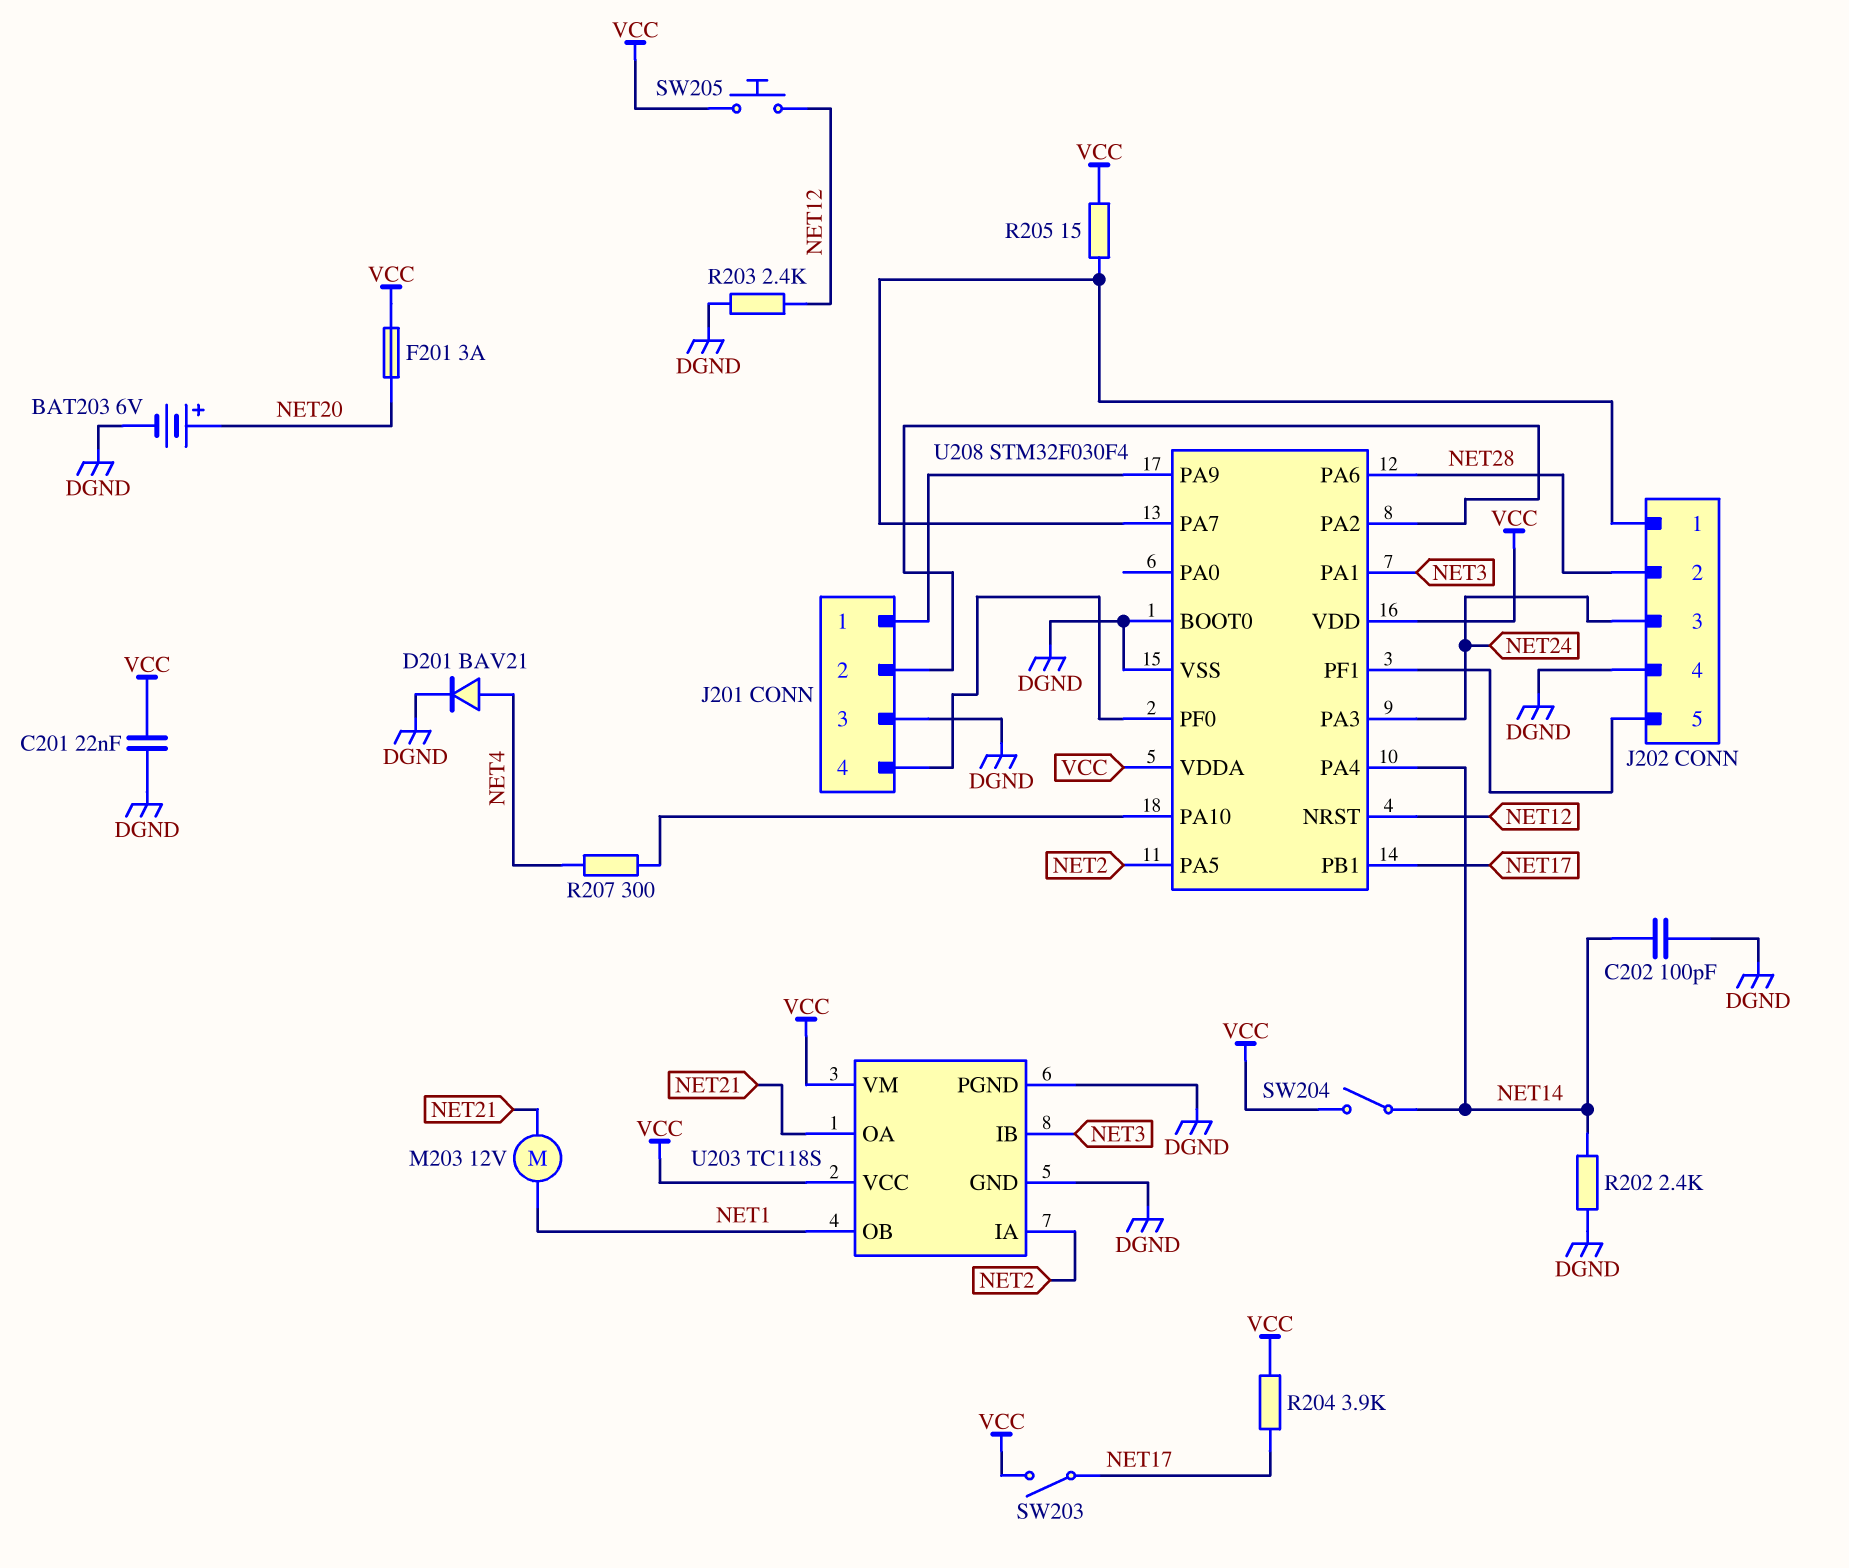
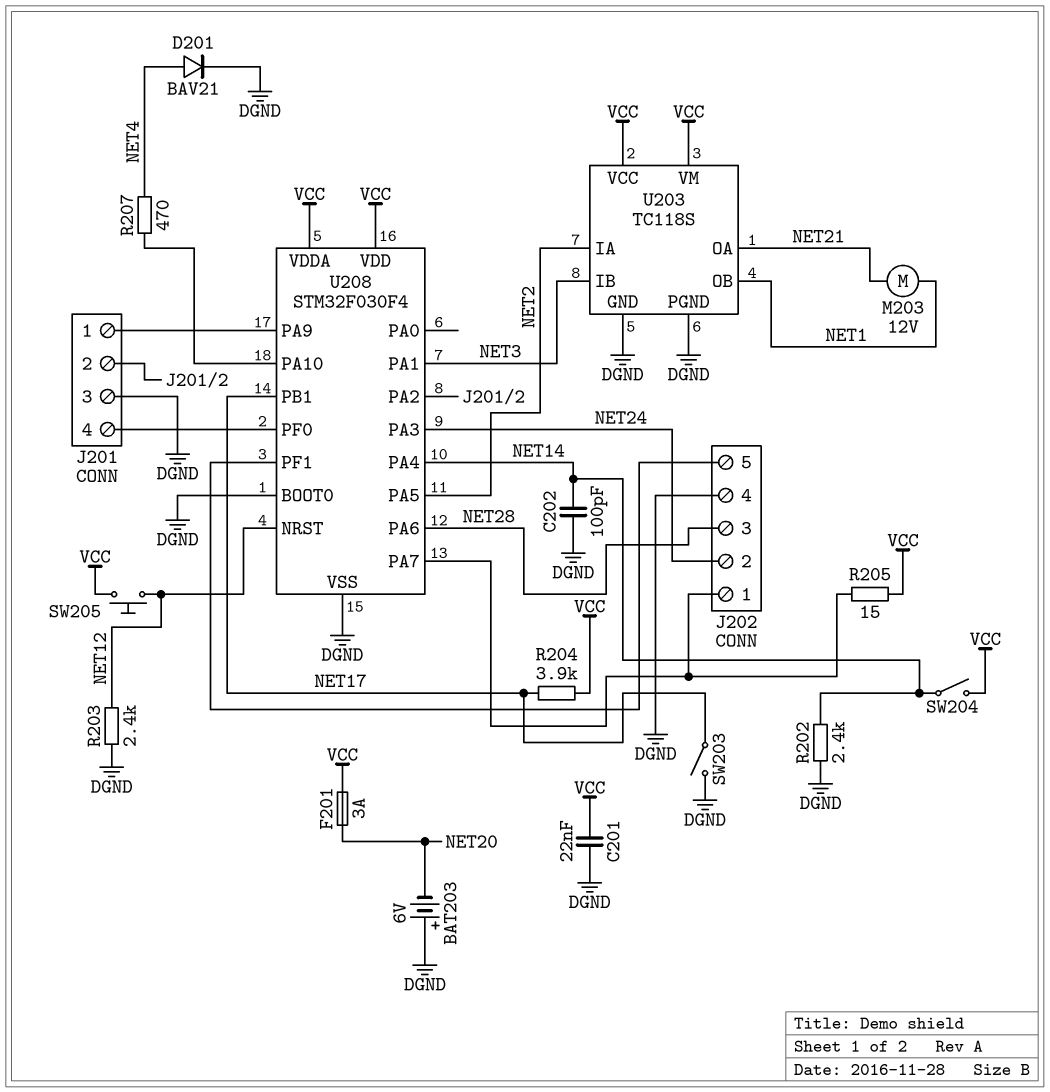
BAT203: 6V (plus NET20, minus DGND) -> 6V (plus DGND, minus NET20)
J202 pin 2: NET28 -> NET24
J202 pin 3: NET24 -> NET28
R207: 300 (NET4, U208/PA10) -> 470 (NET4, U208/PA10)
SW203: switch (NET17, VCC) -> switch (DGND, NET17)

